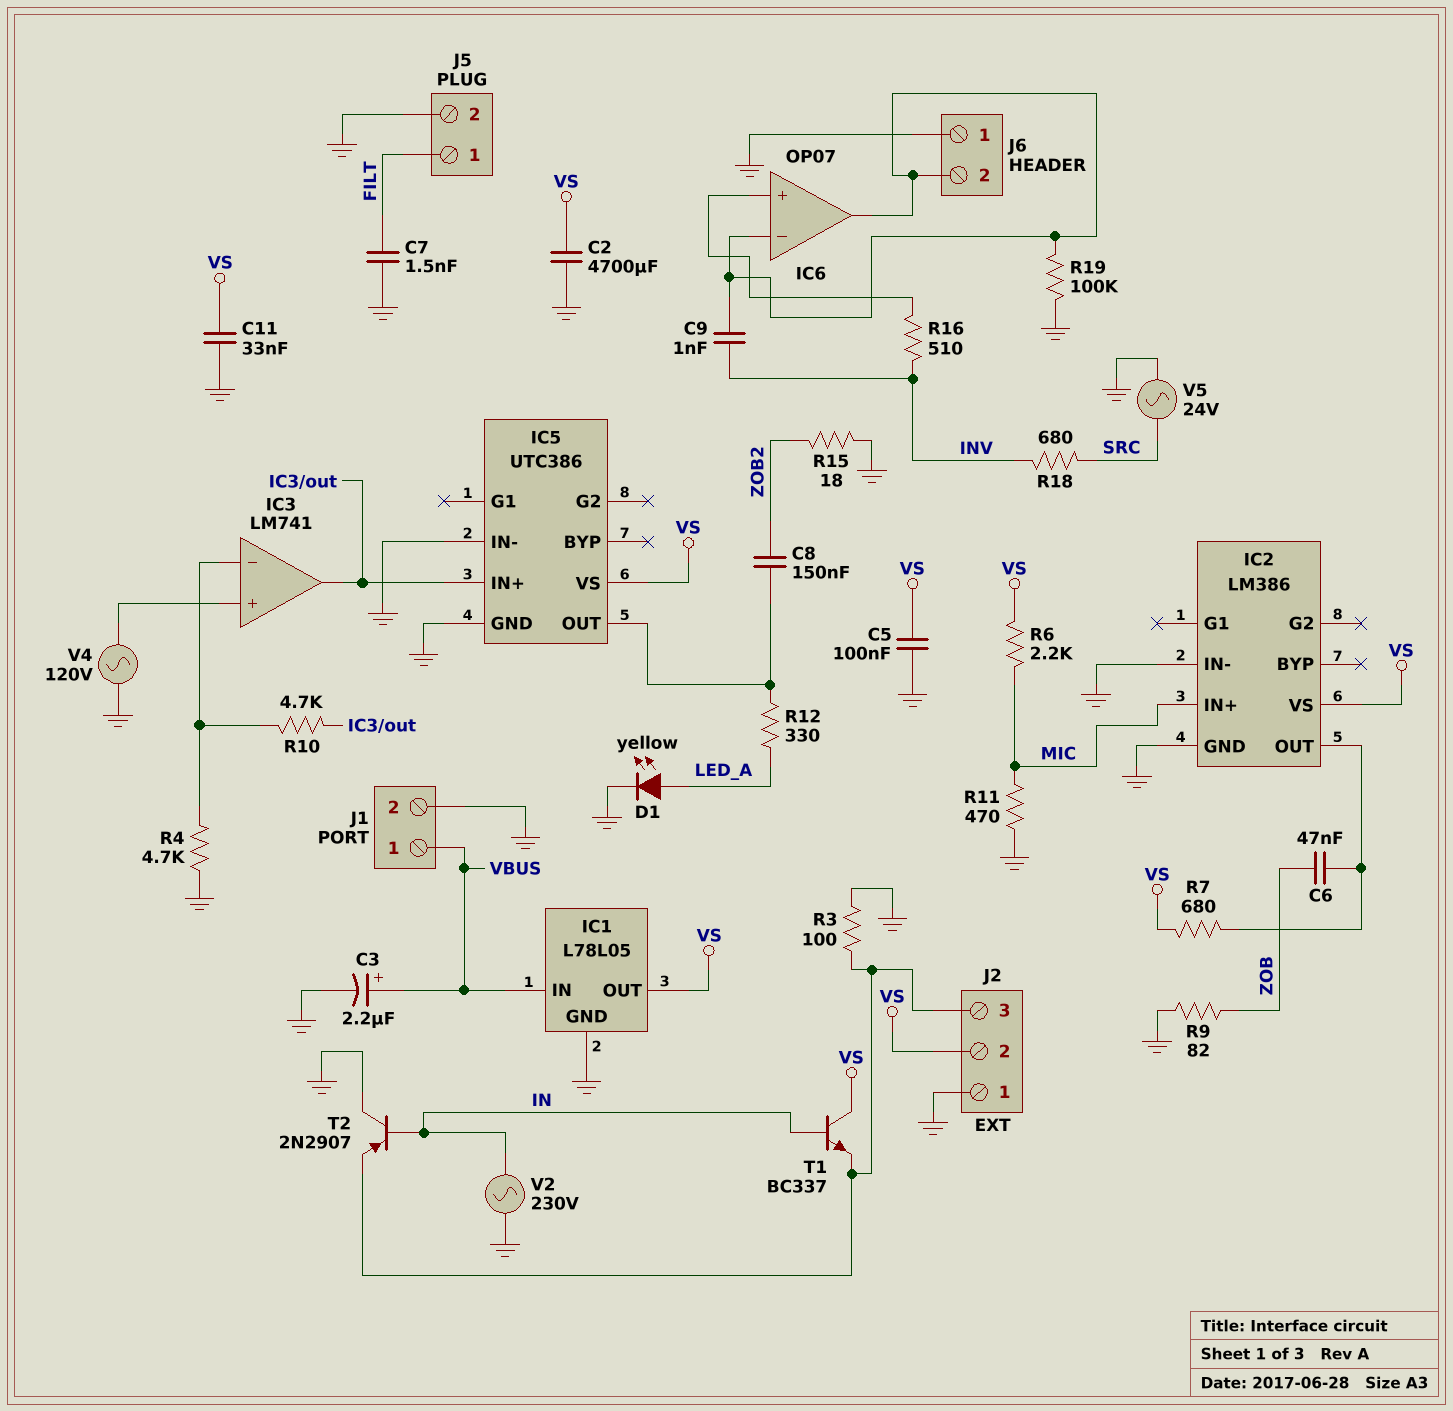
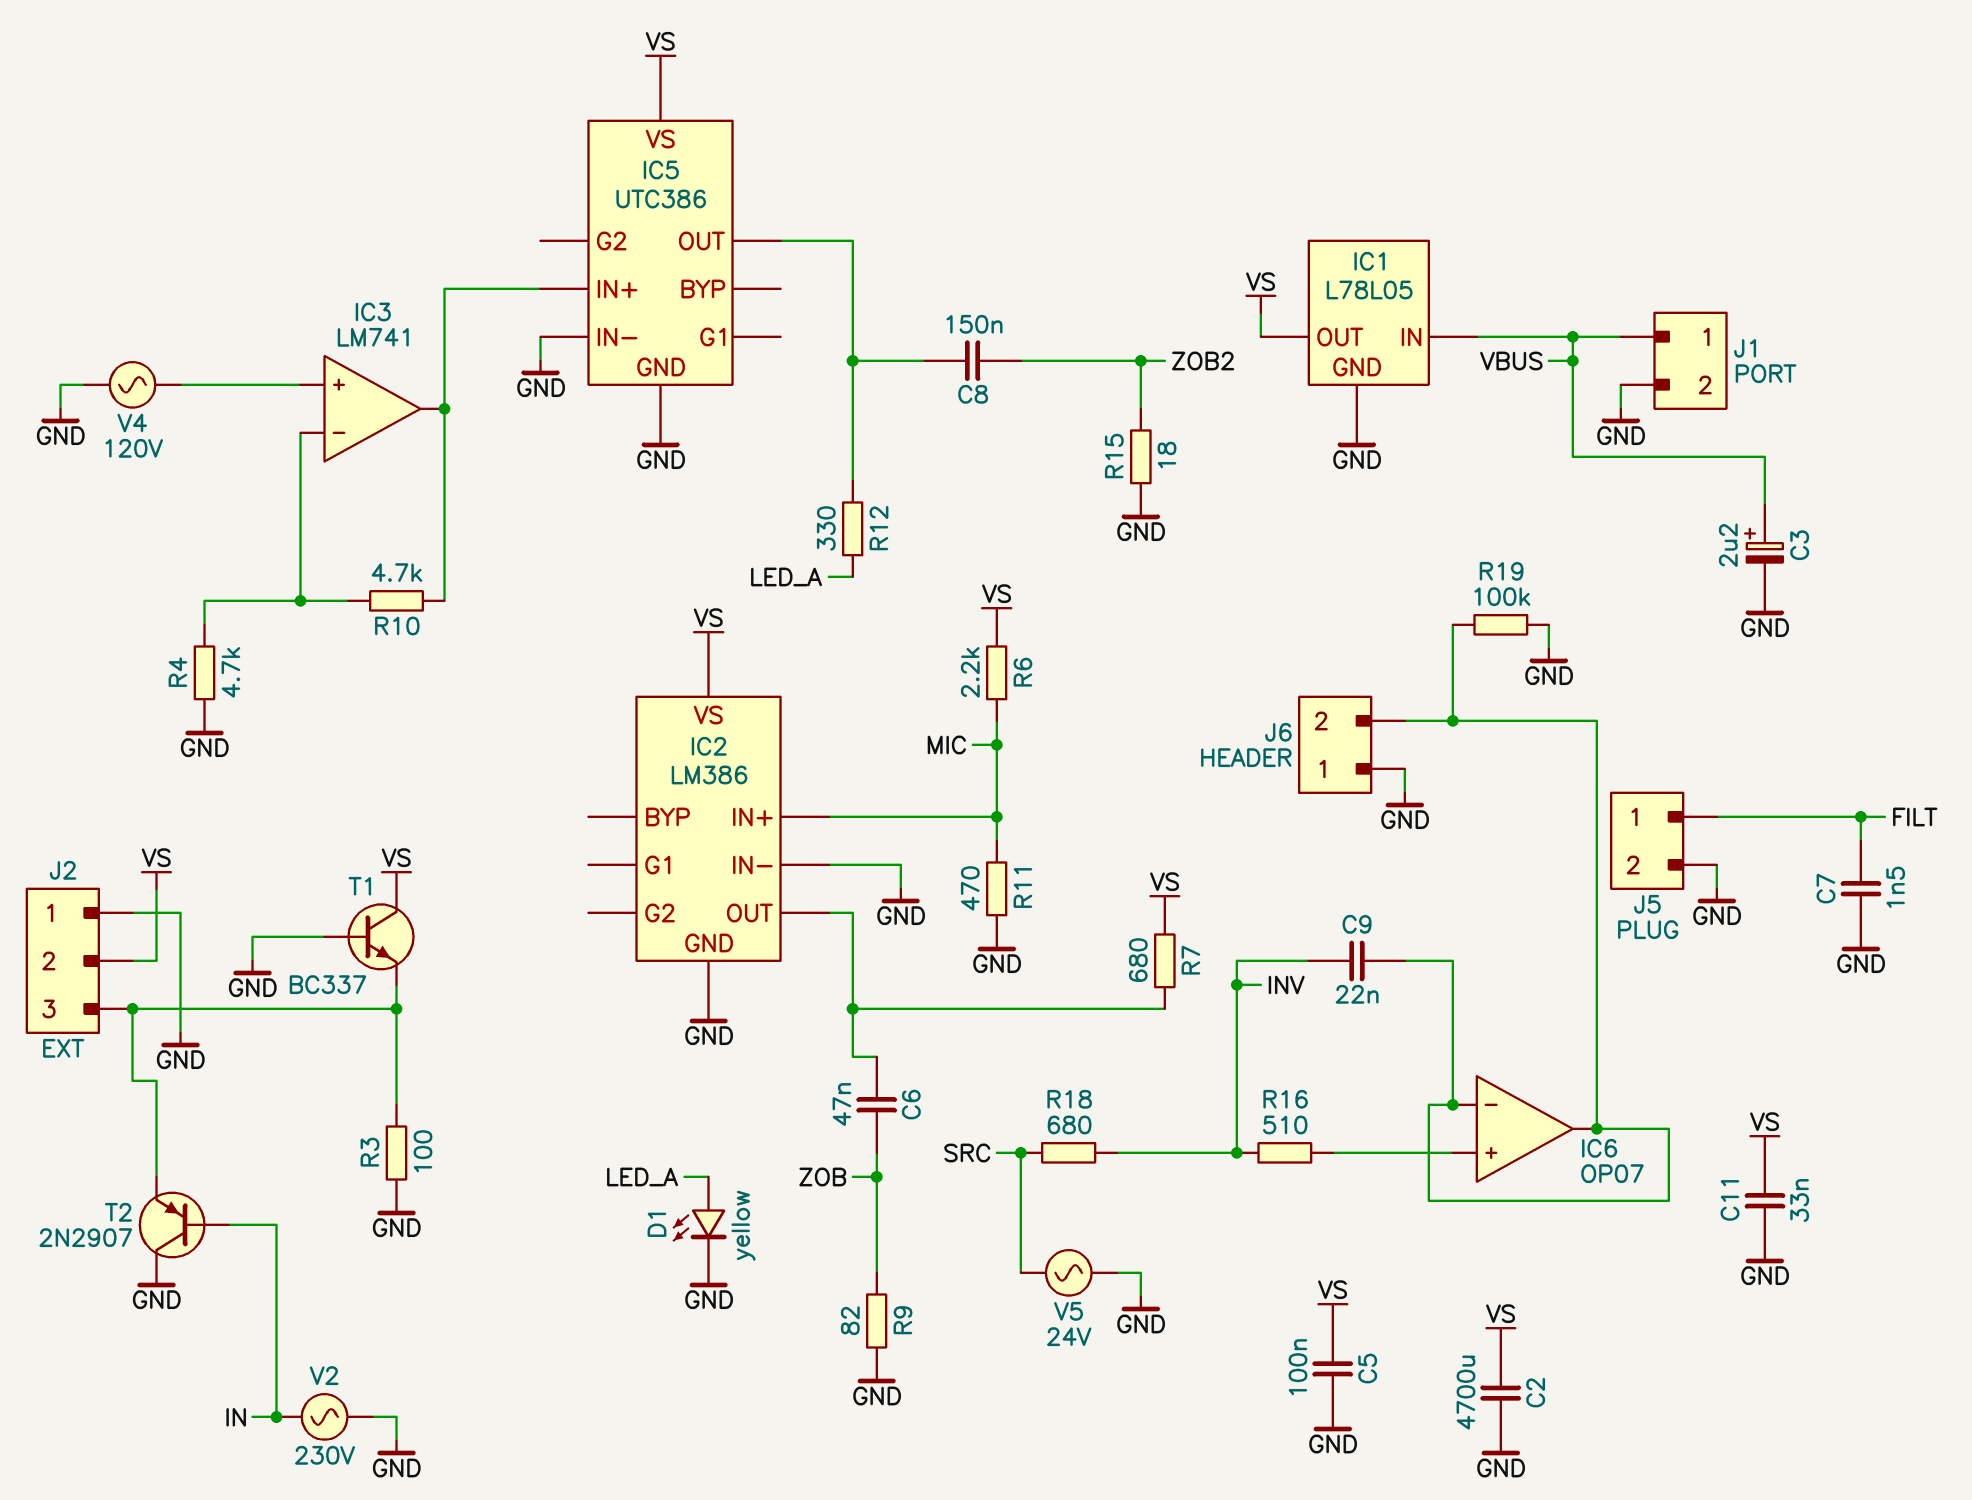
C9: 1nF (IC6/in-, INV) -> 22nF (IC6/in-, INV)
T1: NPN BC337 (B IN, C VS, E J2/3) -> NPN BC337 (B GND, C VS, E J2/3)

